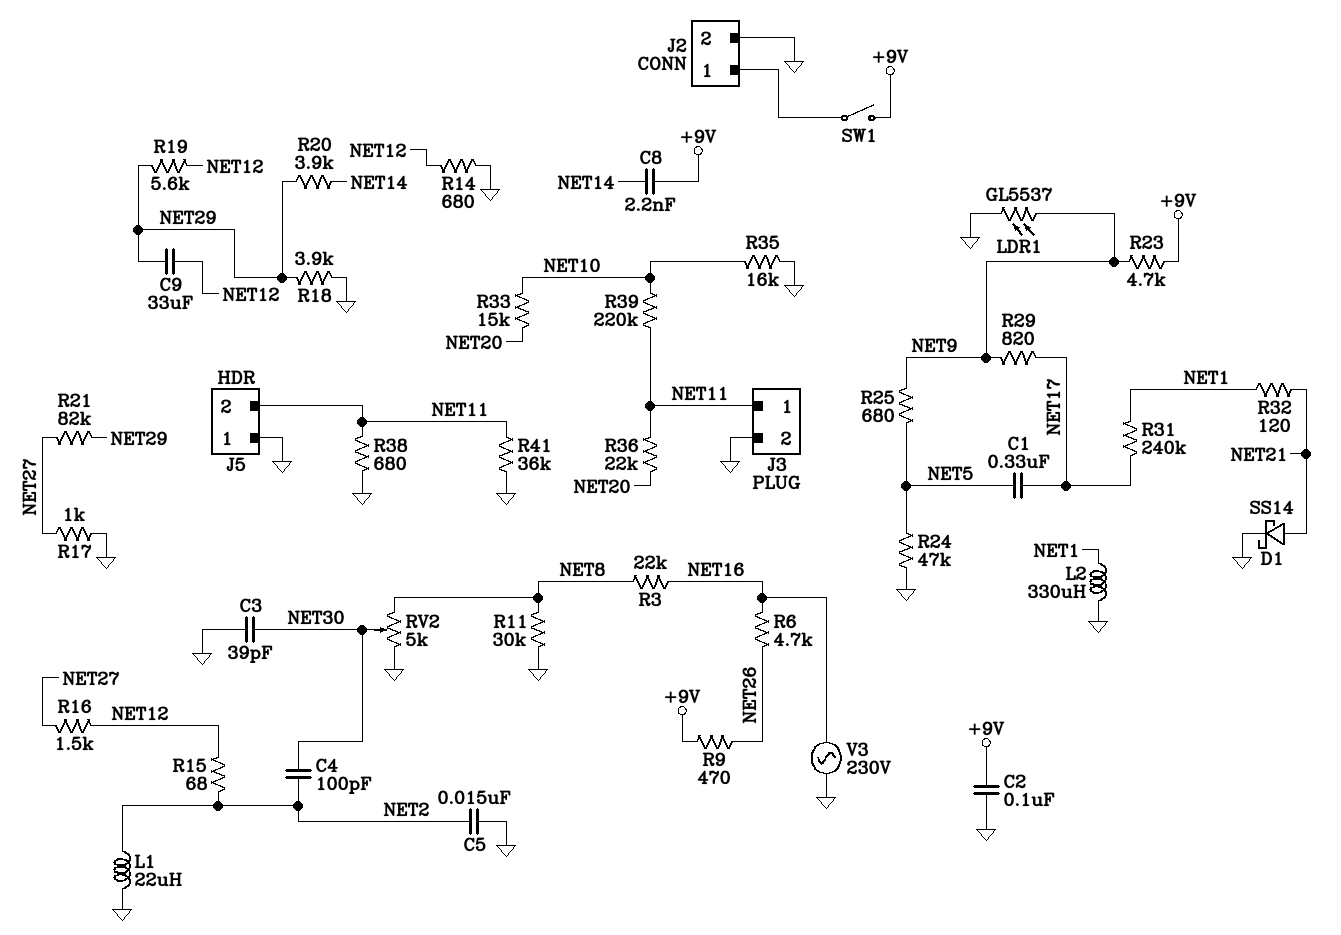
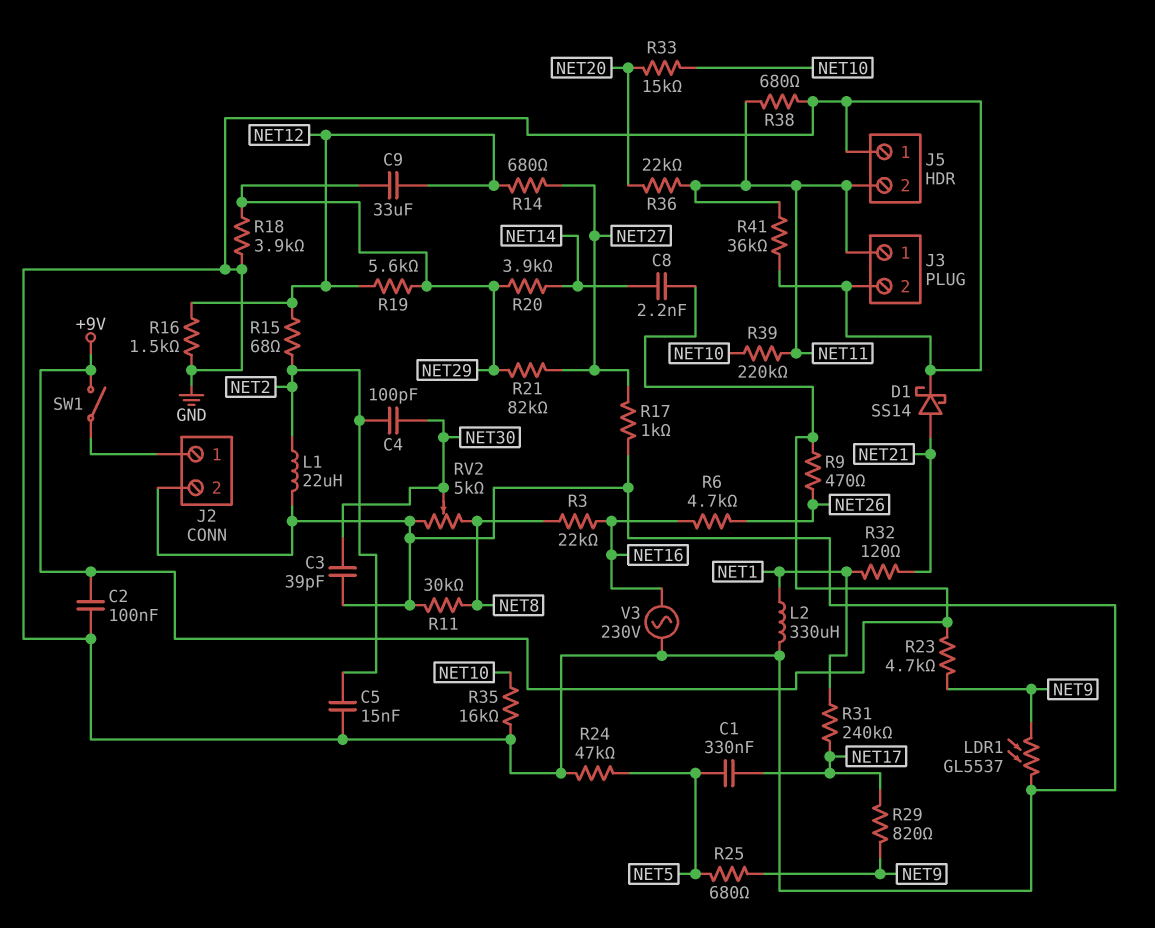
R14: 680 (GND, NET12) -> 680 (NET12, NET27)
R16: 1.5k (NET12, NET27) -> 1.5k (GND, NET12)

